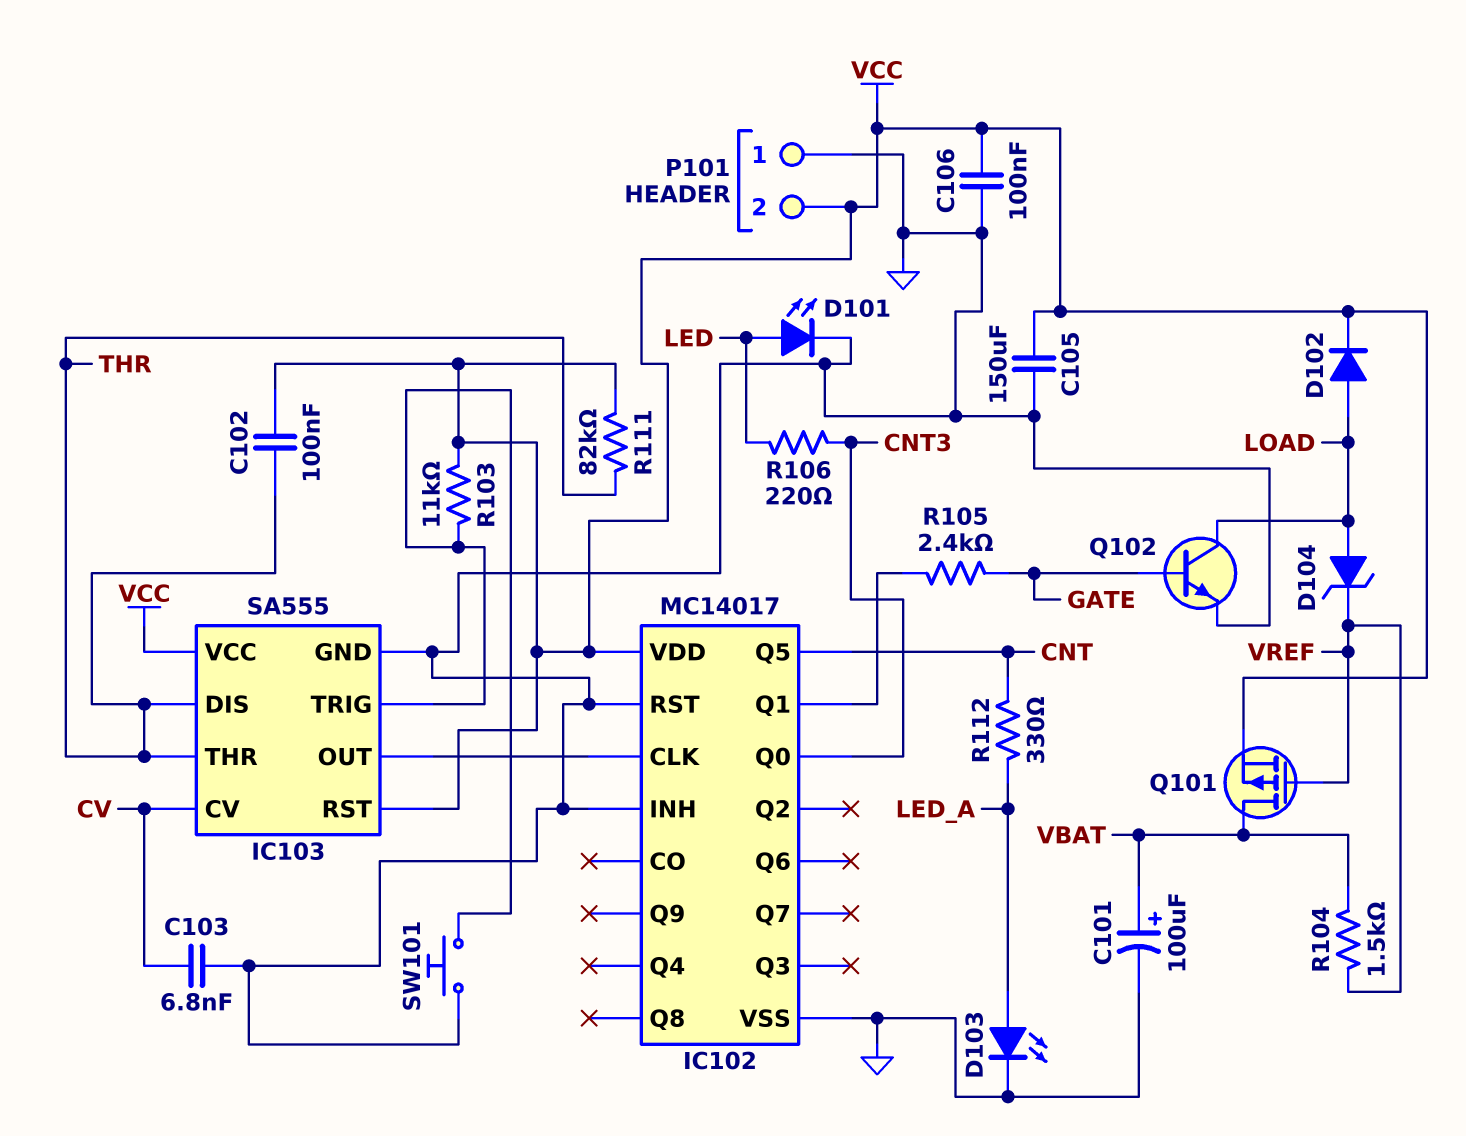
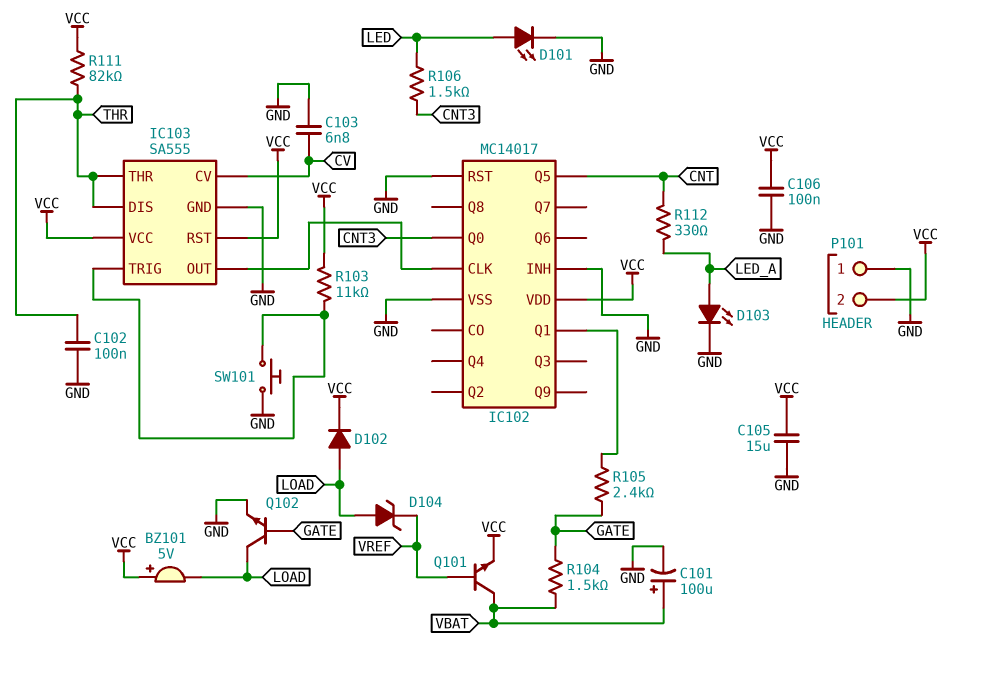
BZ101: none -> buzzer 5V (plus VCC, minus LOAD)
C102: 100nF (THR, VCC) -> 100nF (GND, THR)
C105: 150uF (GND, VCC) -> 15uF (GND, VCC)
Q101: PMOS (G VREF, D VBAT, S VCC) -> NPN (B VREF, C VBAT, E VCC)
R104: 1.5k (VBAT, VREF) -> 1.5k (GATE, VBAT)
R106: 220 (CNT3, LED) -> 1.5k (CNT3, LED)

